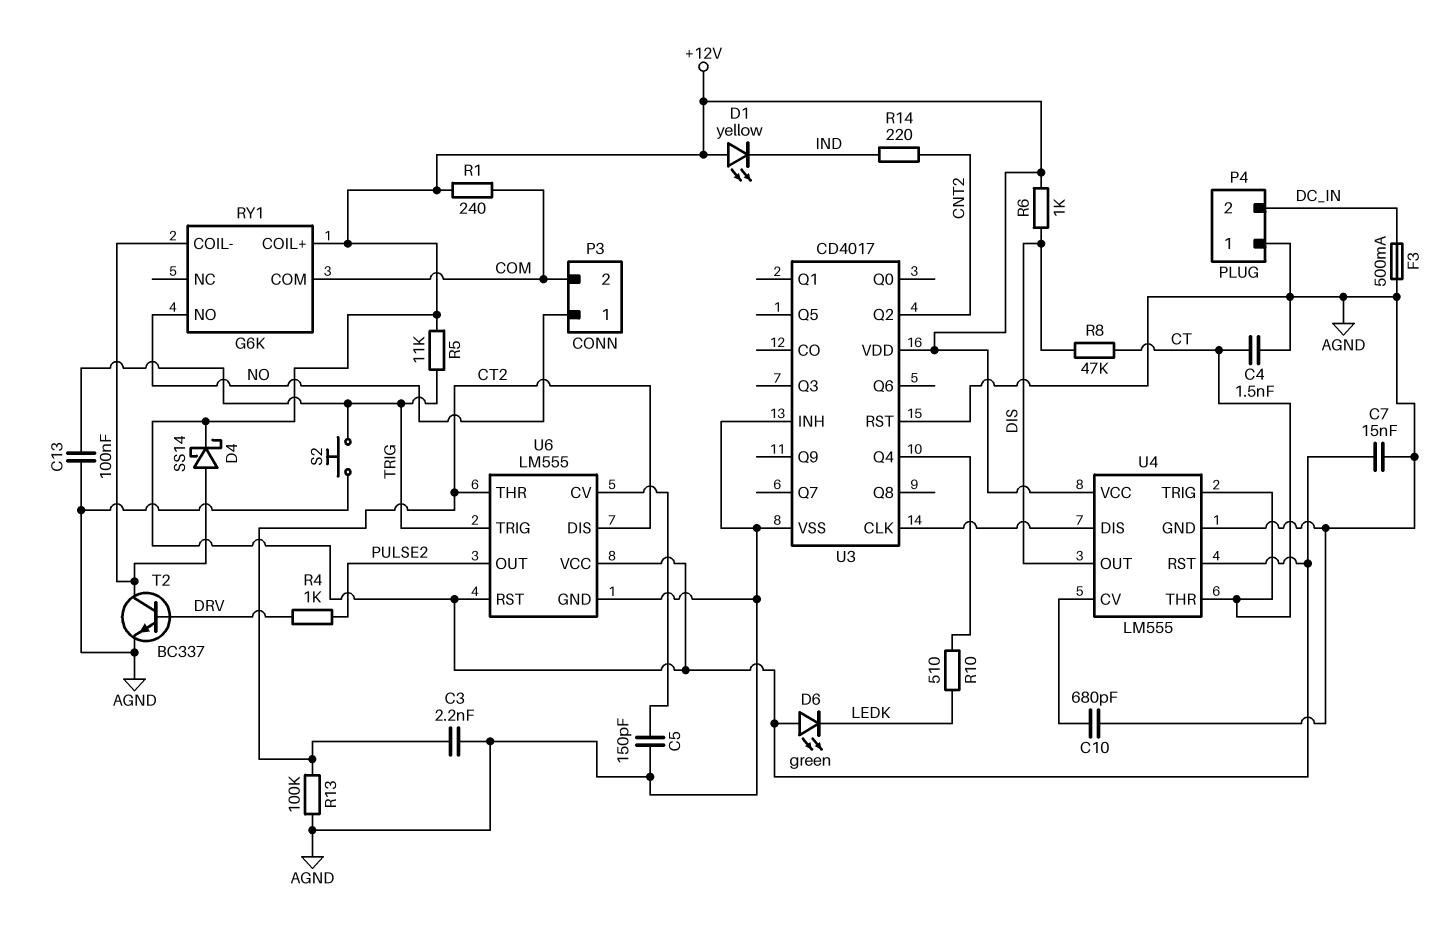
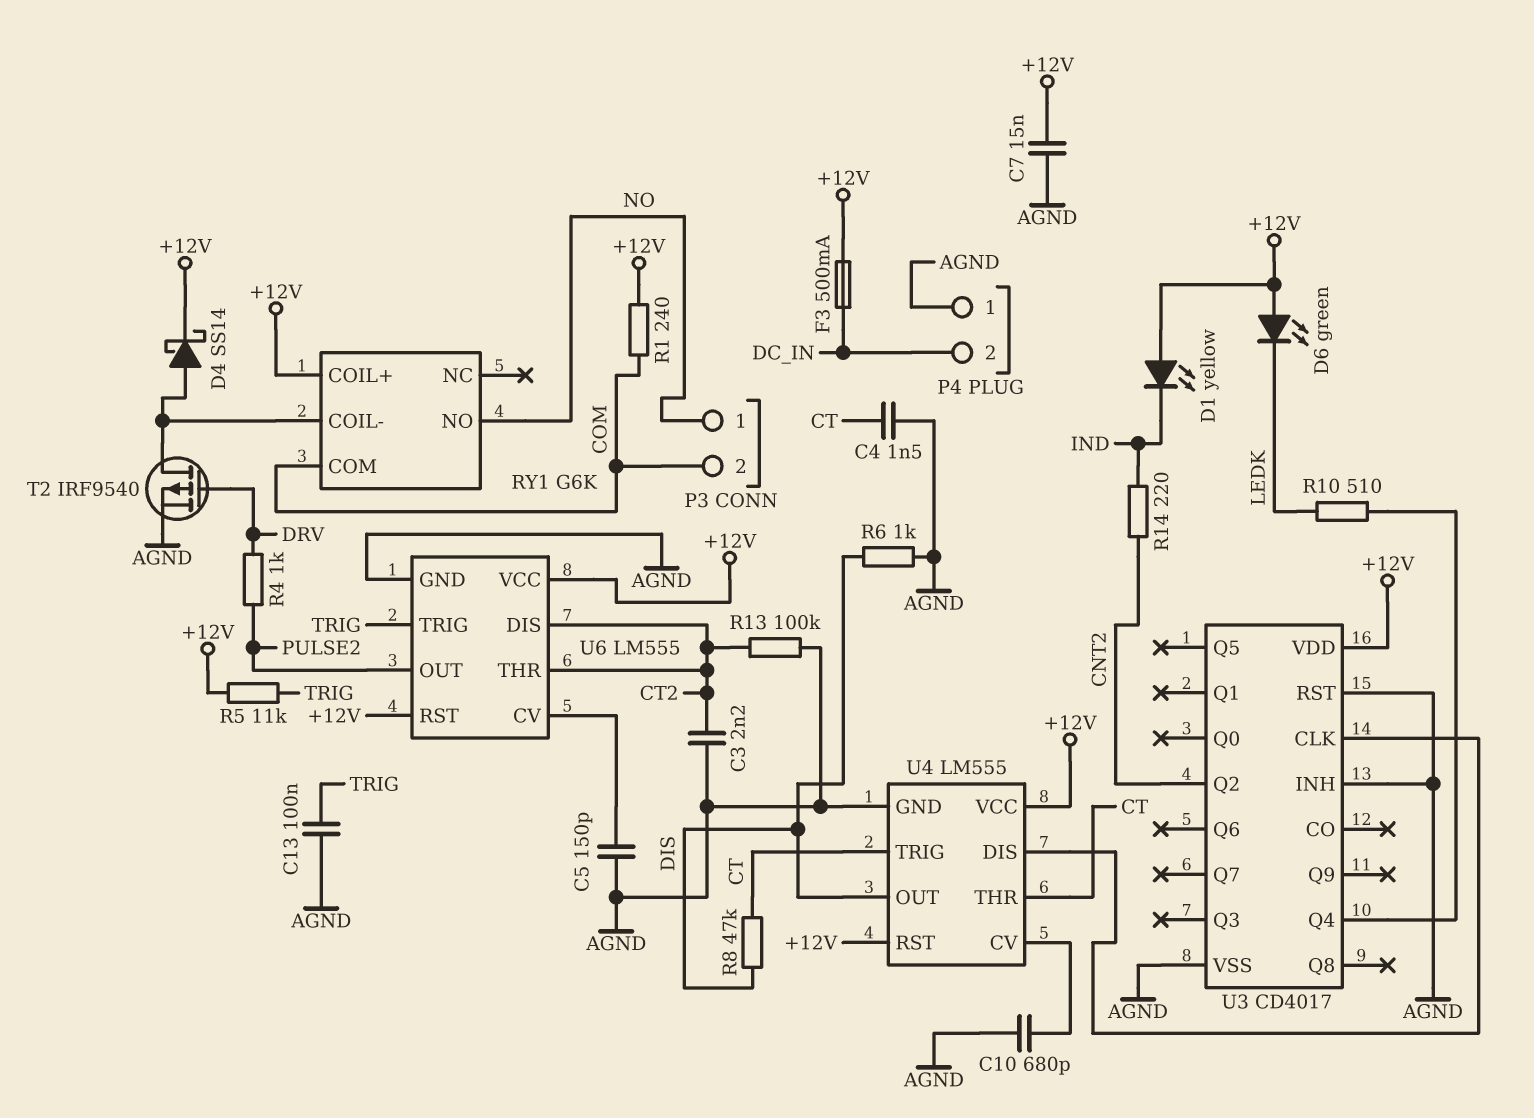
F3: 500mA (AGND, DC_IN) -> 500mA (+12V, DC_IN)
R6: 1k (+12V, DIS) -> 1k (AGND, DIS)
S2: button (AGND, TRIG) -> none
T2: NPN BC337 (B DRV, C RY1/COIL-, E AGND) -> PMOS IRF9540 (G DRV, D RY1/COIL-, S AGND)

